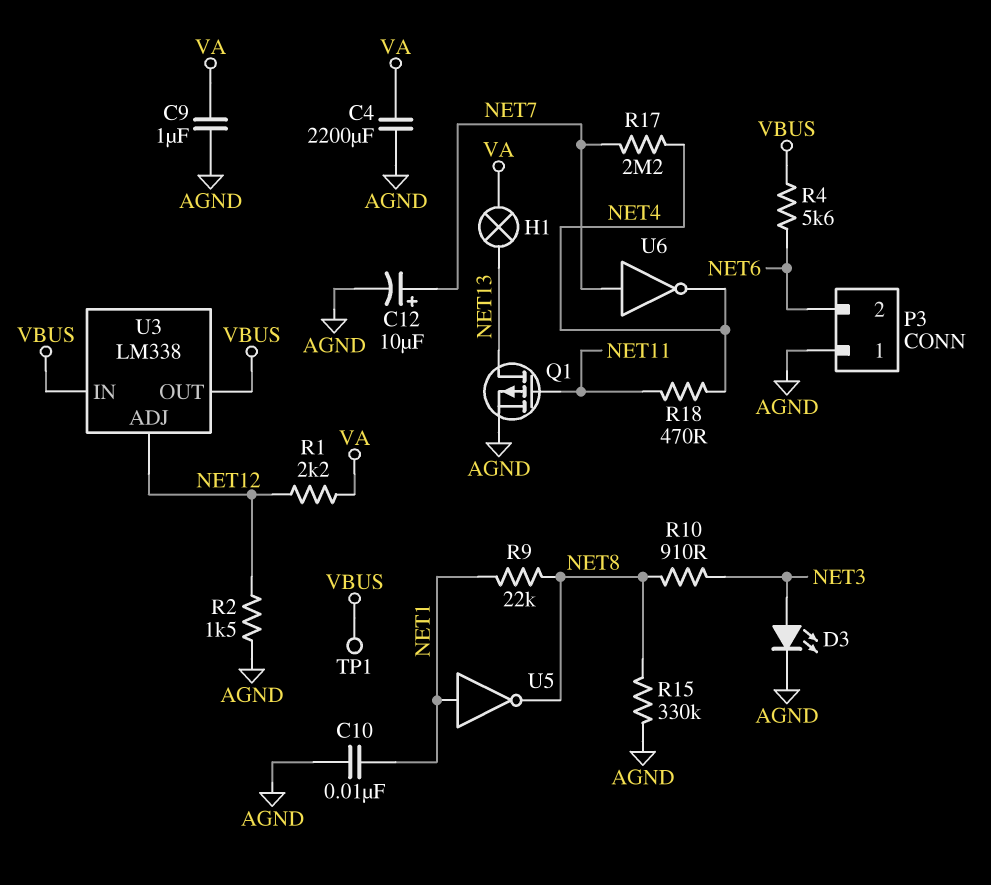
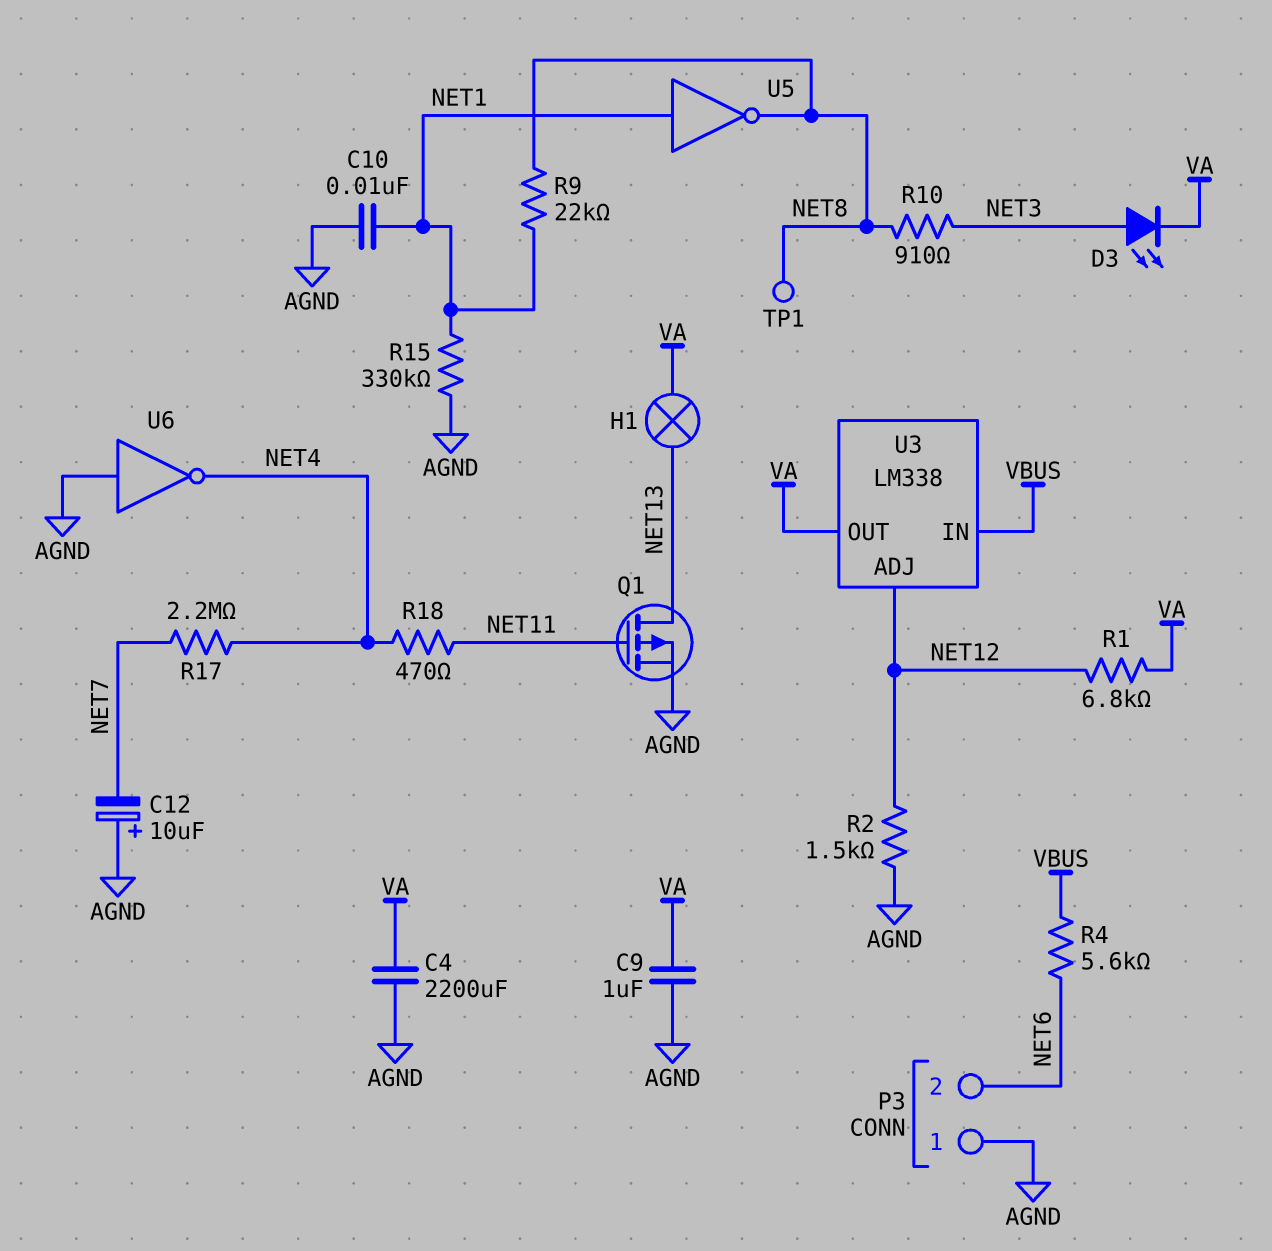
C12: 10uF (plus NET7, minus AGND) -> 10uF (plus AGND, minus NET7)
D3: LED (A NET3, K AGND) -> LED (A NET3, K VA)
R1: 2.2k (NET12, VA) -> 6.8k (NET12, VA)
R15: 330k (AGND, NET8) -> 330k (AGND, NET1)
TP1: test point (VBUS) -> test point (NET8)
U3 pin OUT: VBUS -> VA
U6: NOT (in NET7, out NET4) -> NOT (in AGND, out NET4)

